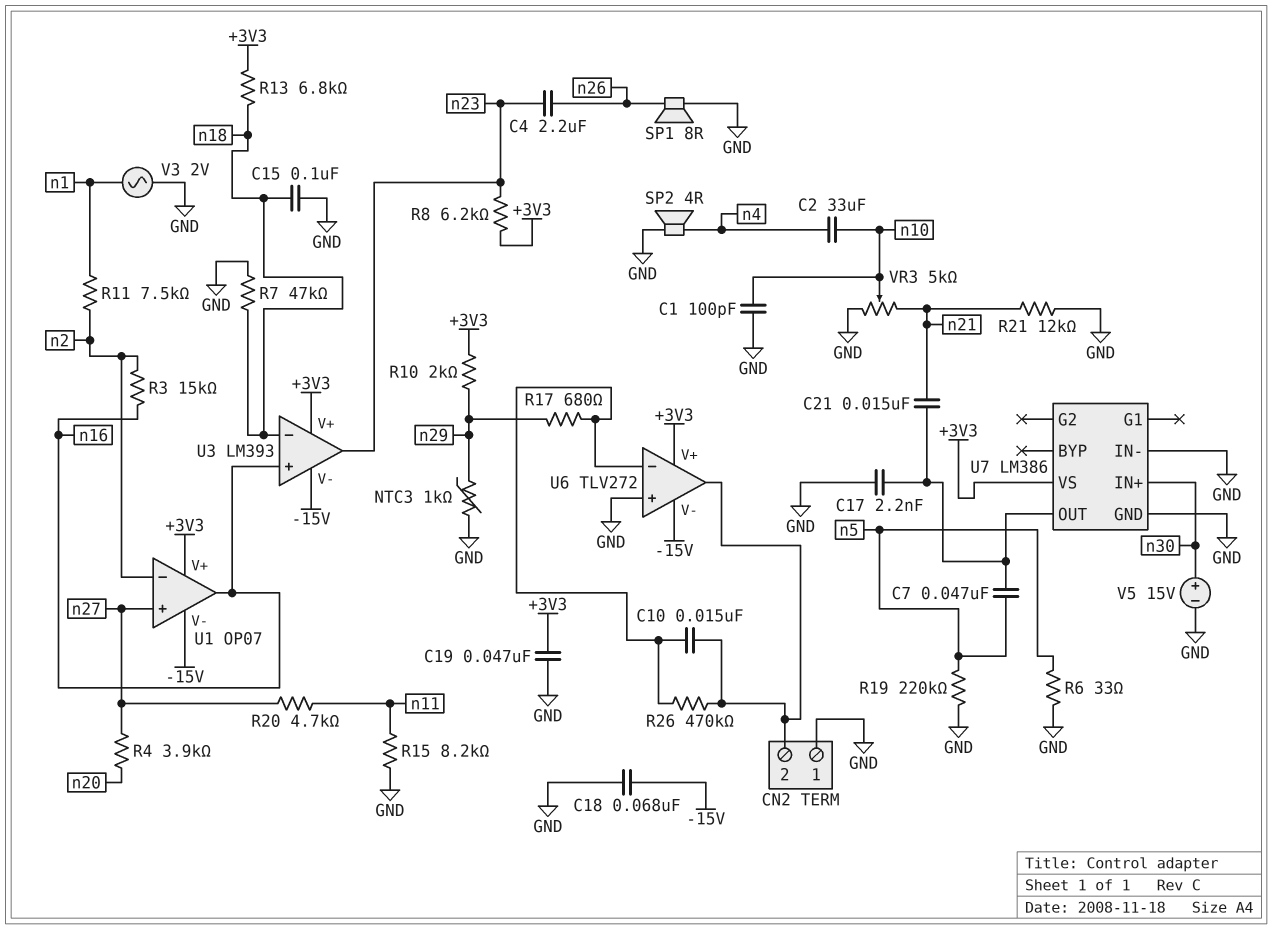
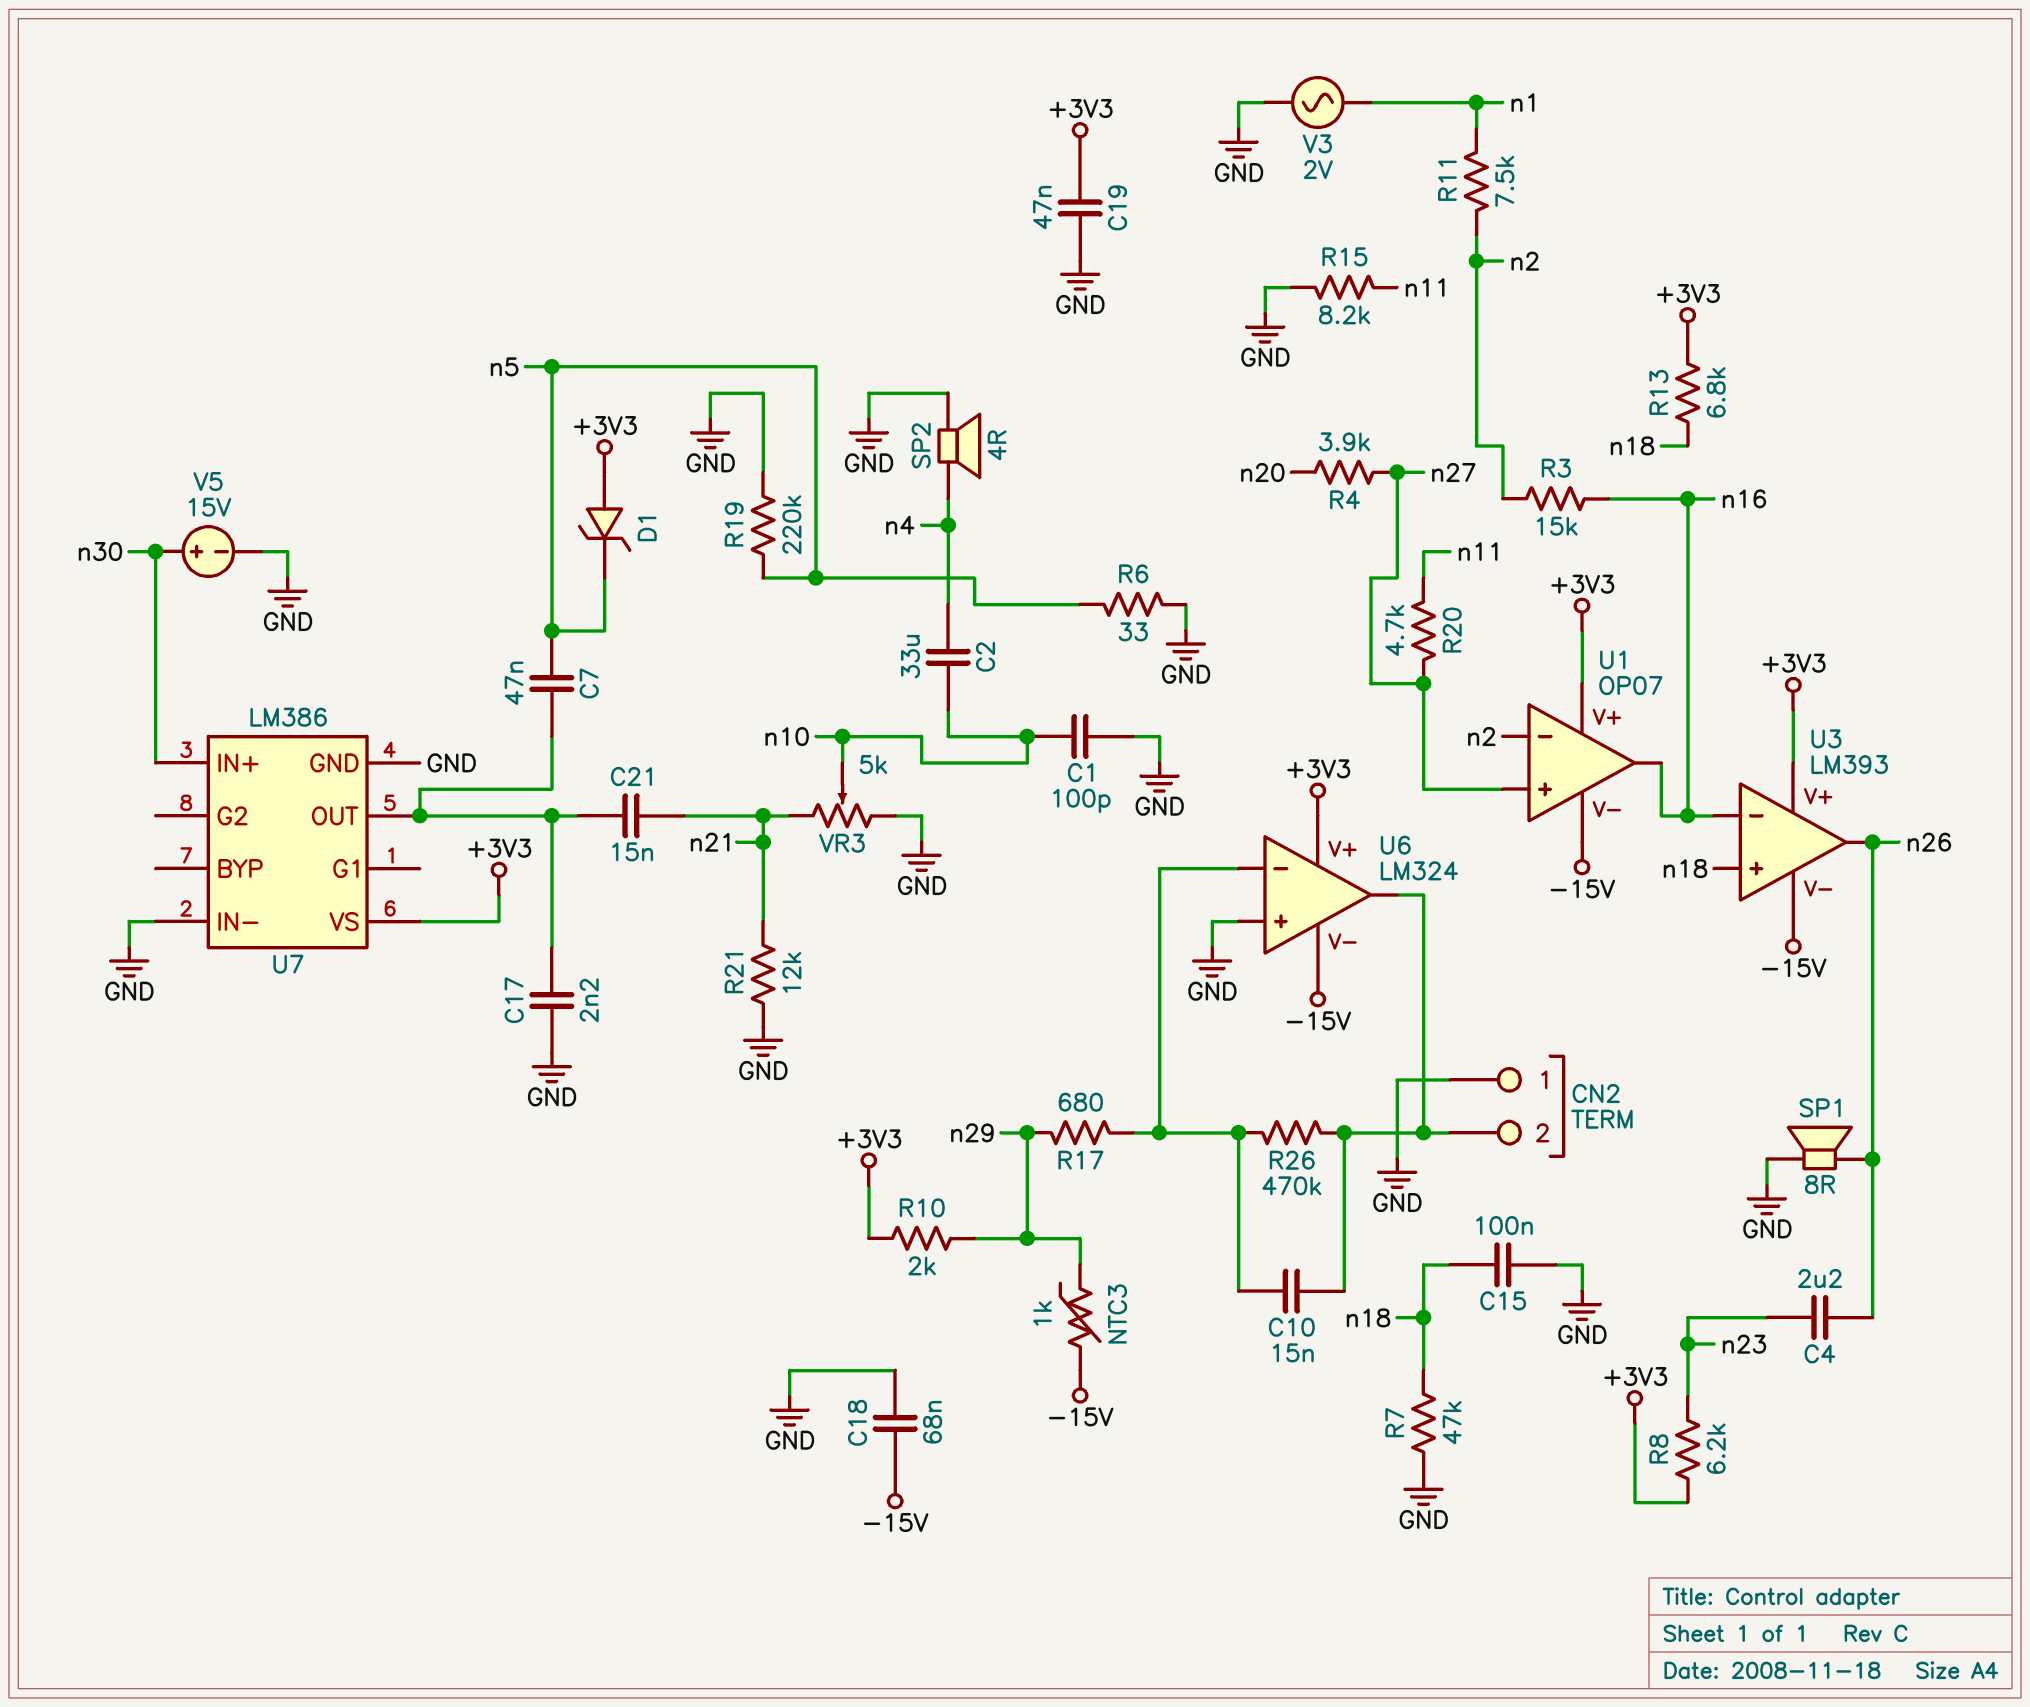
D1: none -> zener (A +3V3, K n5)
NTC3: 1k (GND, n29) -> 1k (-15V, n29)
U3 pin in+: n16 -> n18
U3 pin in-: n18 -> n16
U3 pin out: n23 -> n26
U6: TLV272 -> LM324

